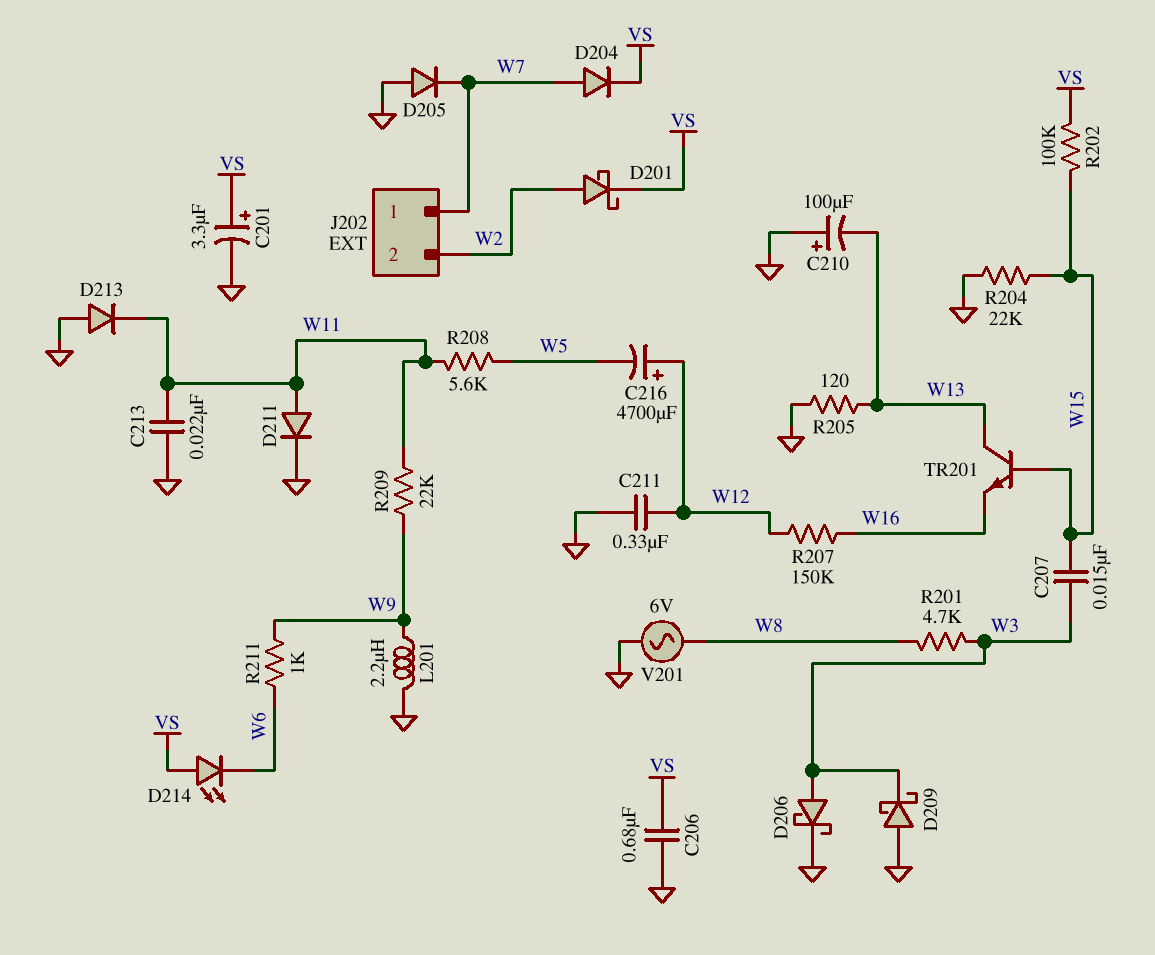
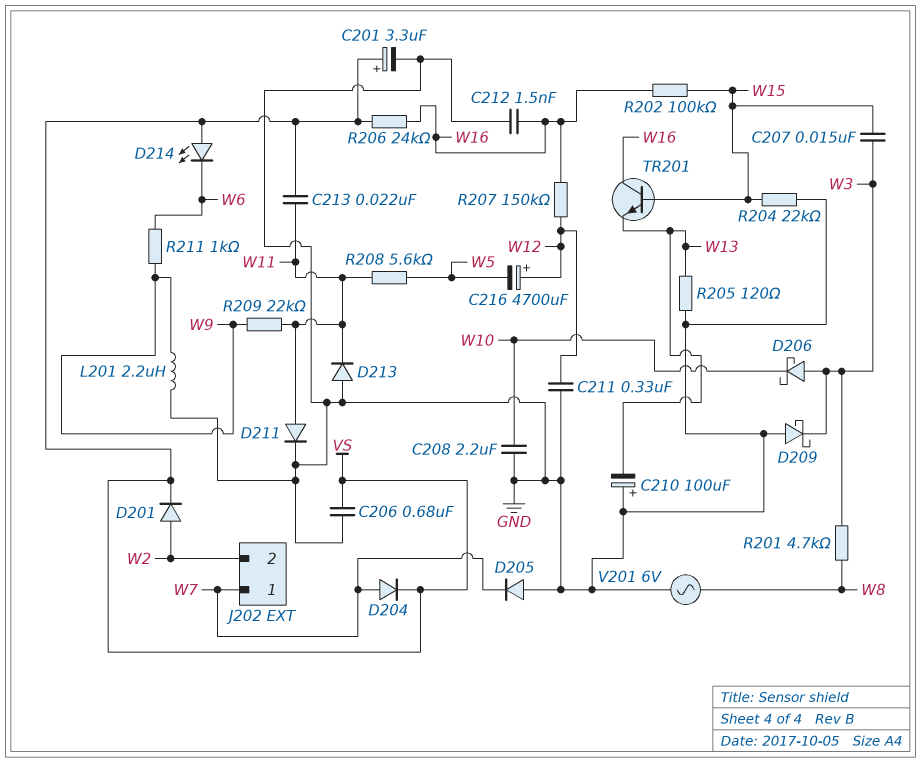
C208: none -> 2.2uF (GND, W10)
C212: none -> 1.5nF (GND, W16)
C213: 22nF (GND, W11) -> 22nF (VS, W11)
D201: schottky (A W2, K VS) -> diode (A W2, K VS)
D206: schottky (A W3, K GND) -> schottky (A W3, K W10)
R202: 100k (VS, W15) -> 100k (W15, W16)
R206: none -> 24k (VS, W16)
TR201: NPN (B W15, C W13, E W16) -> NPN (B W15, C W16, E W13)

